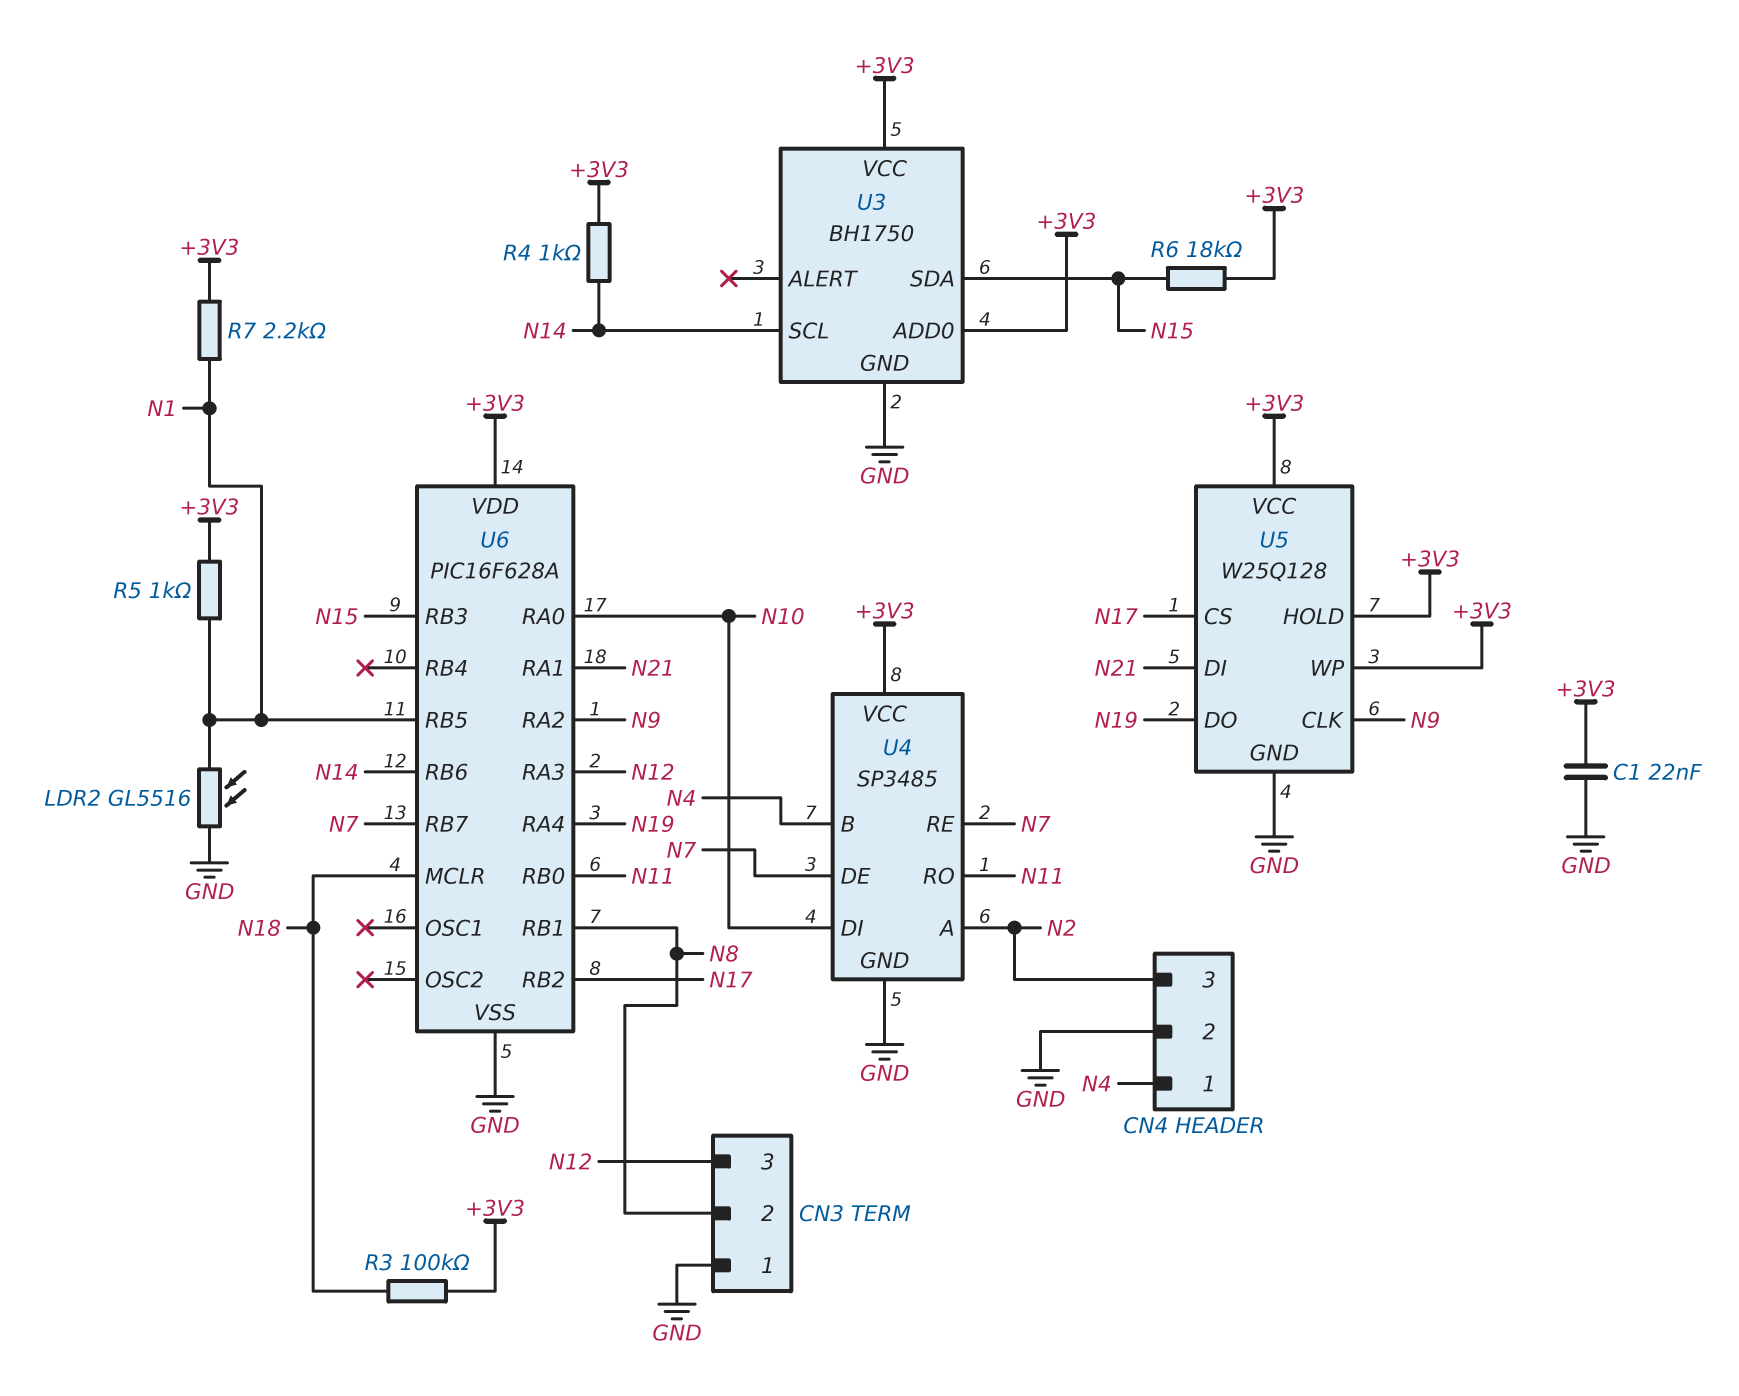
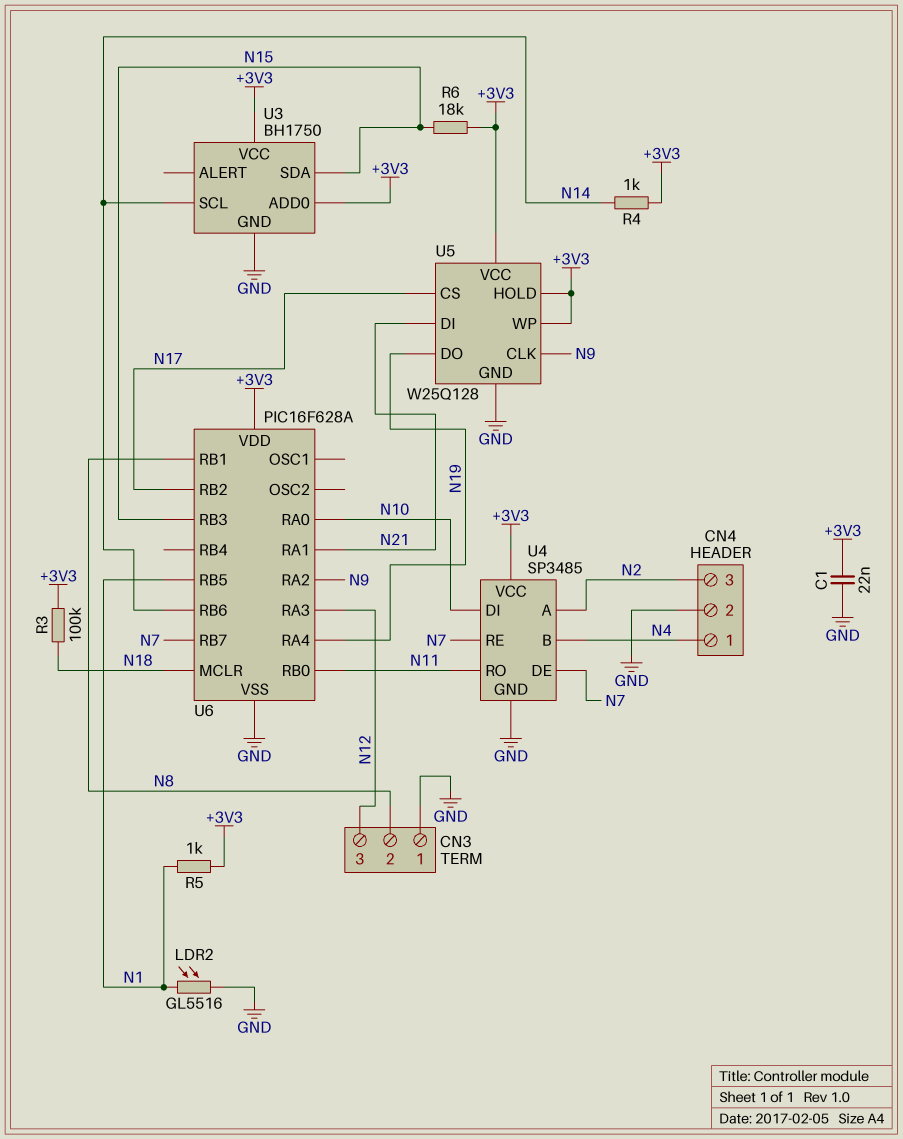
R7: 2.2k (+3V3, N1) -> none

